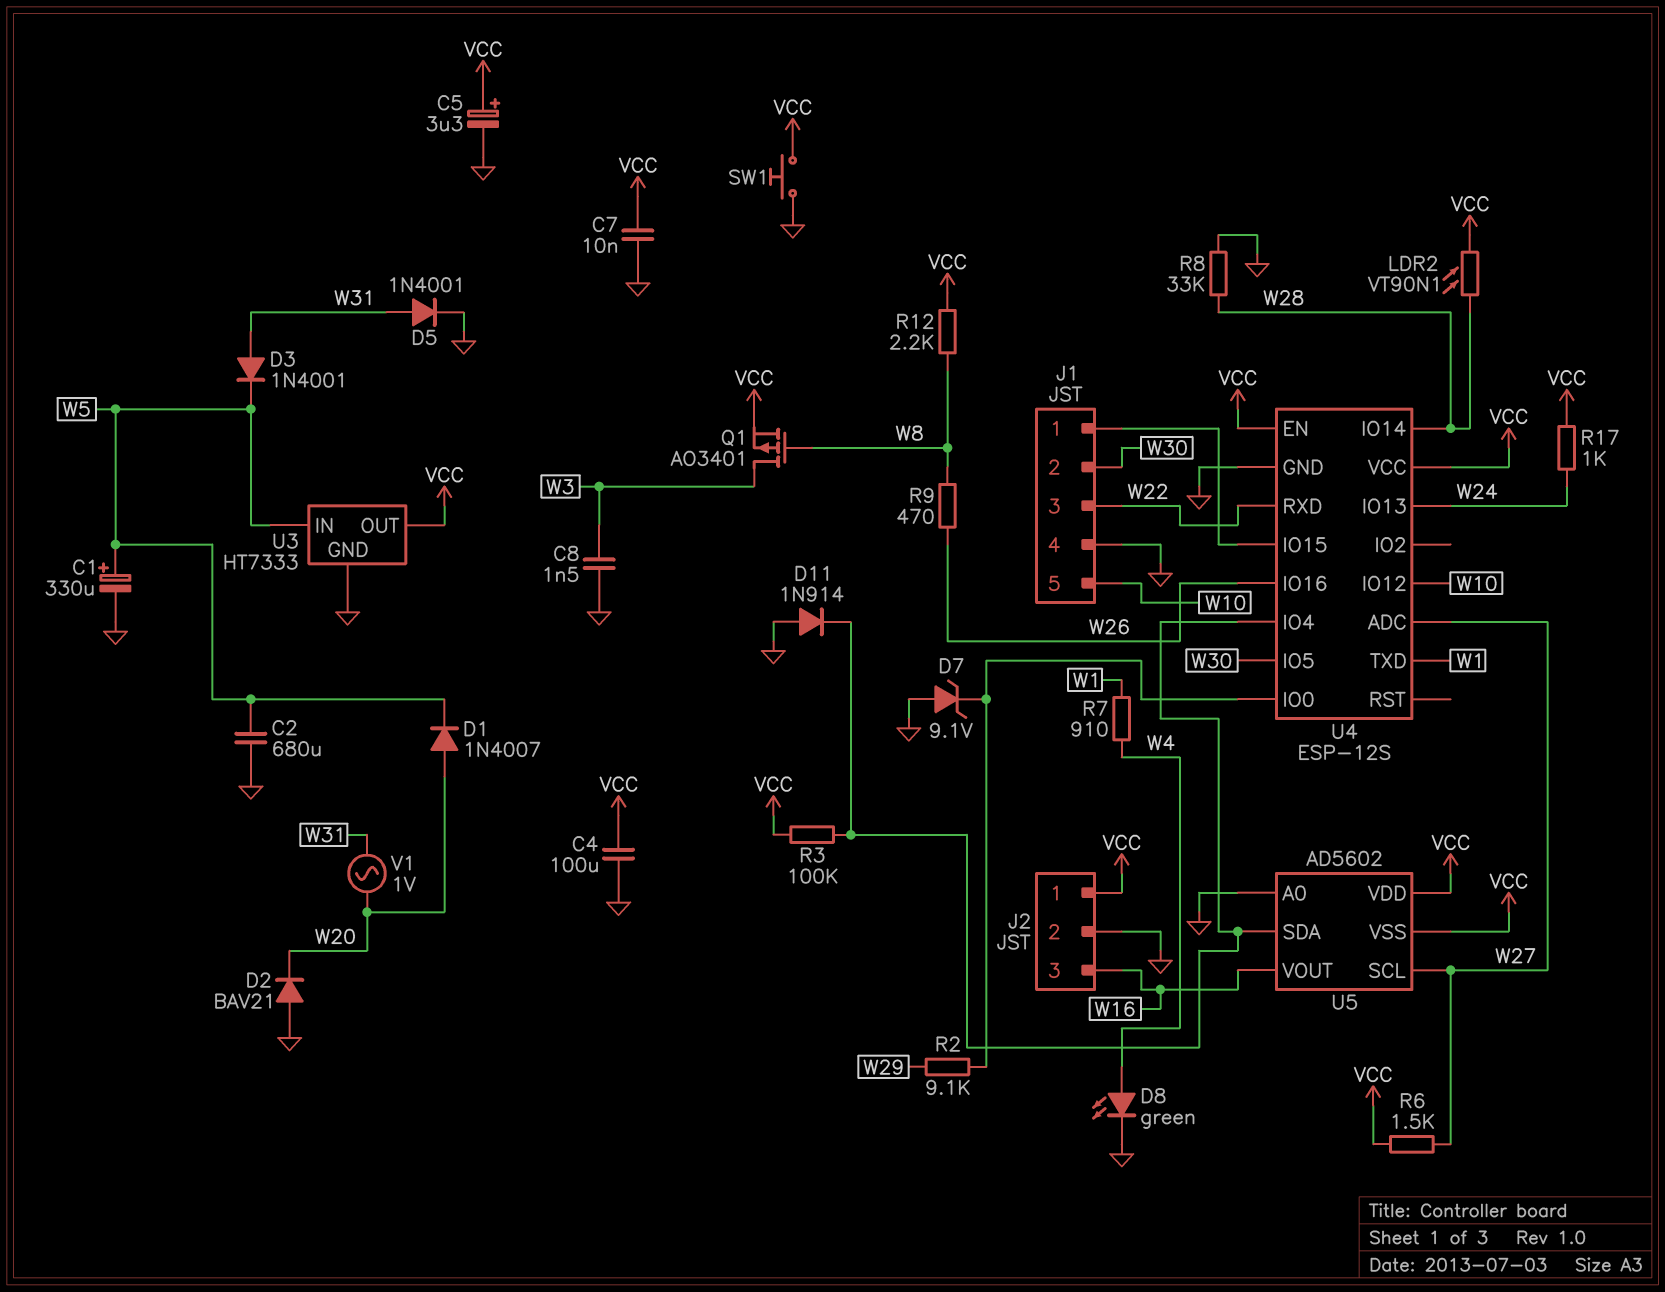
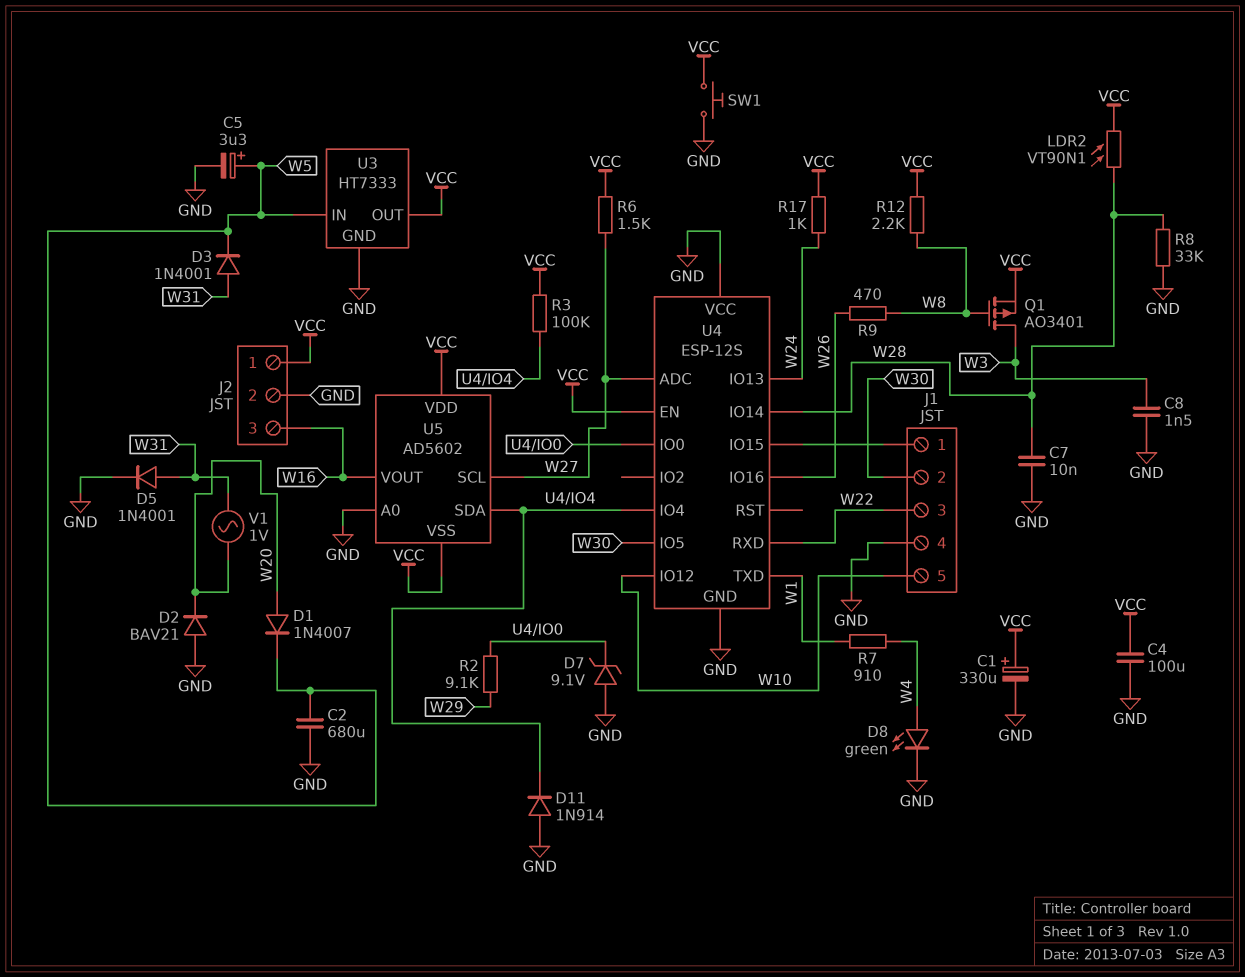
C1: 330uF (plus W5, minus GND) -> 330uF (plus VCC, minus GND)
C5: 3.3uF (plus VCC, minus GND) -> 3.3uF (plus W5, minus GND)
C7: 10nF (GND, VCC) -> 10nF (GND, W28)
U4 pin VCC: VCC -> GND

